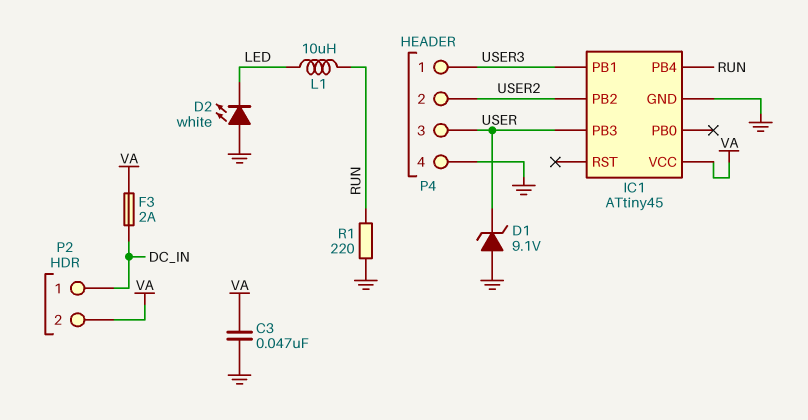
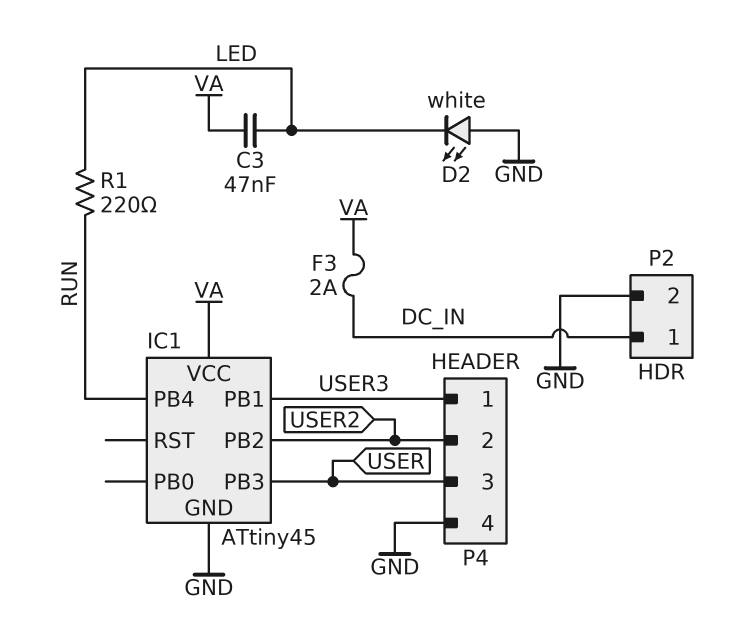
C3: 47nF (GND, VA) -> 47nF (LED, VA)
D1: zener 9.1V (A GND, K USER) -> none
L1: 10uH (LED, RUN) -> none
P2 pin 2: VA -> GND
R1: 220 (GND, RUN) -> 220 (LED, RUN)

